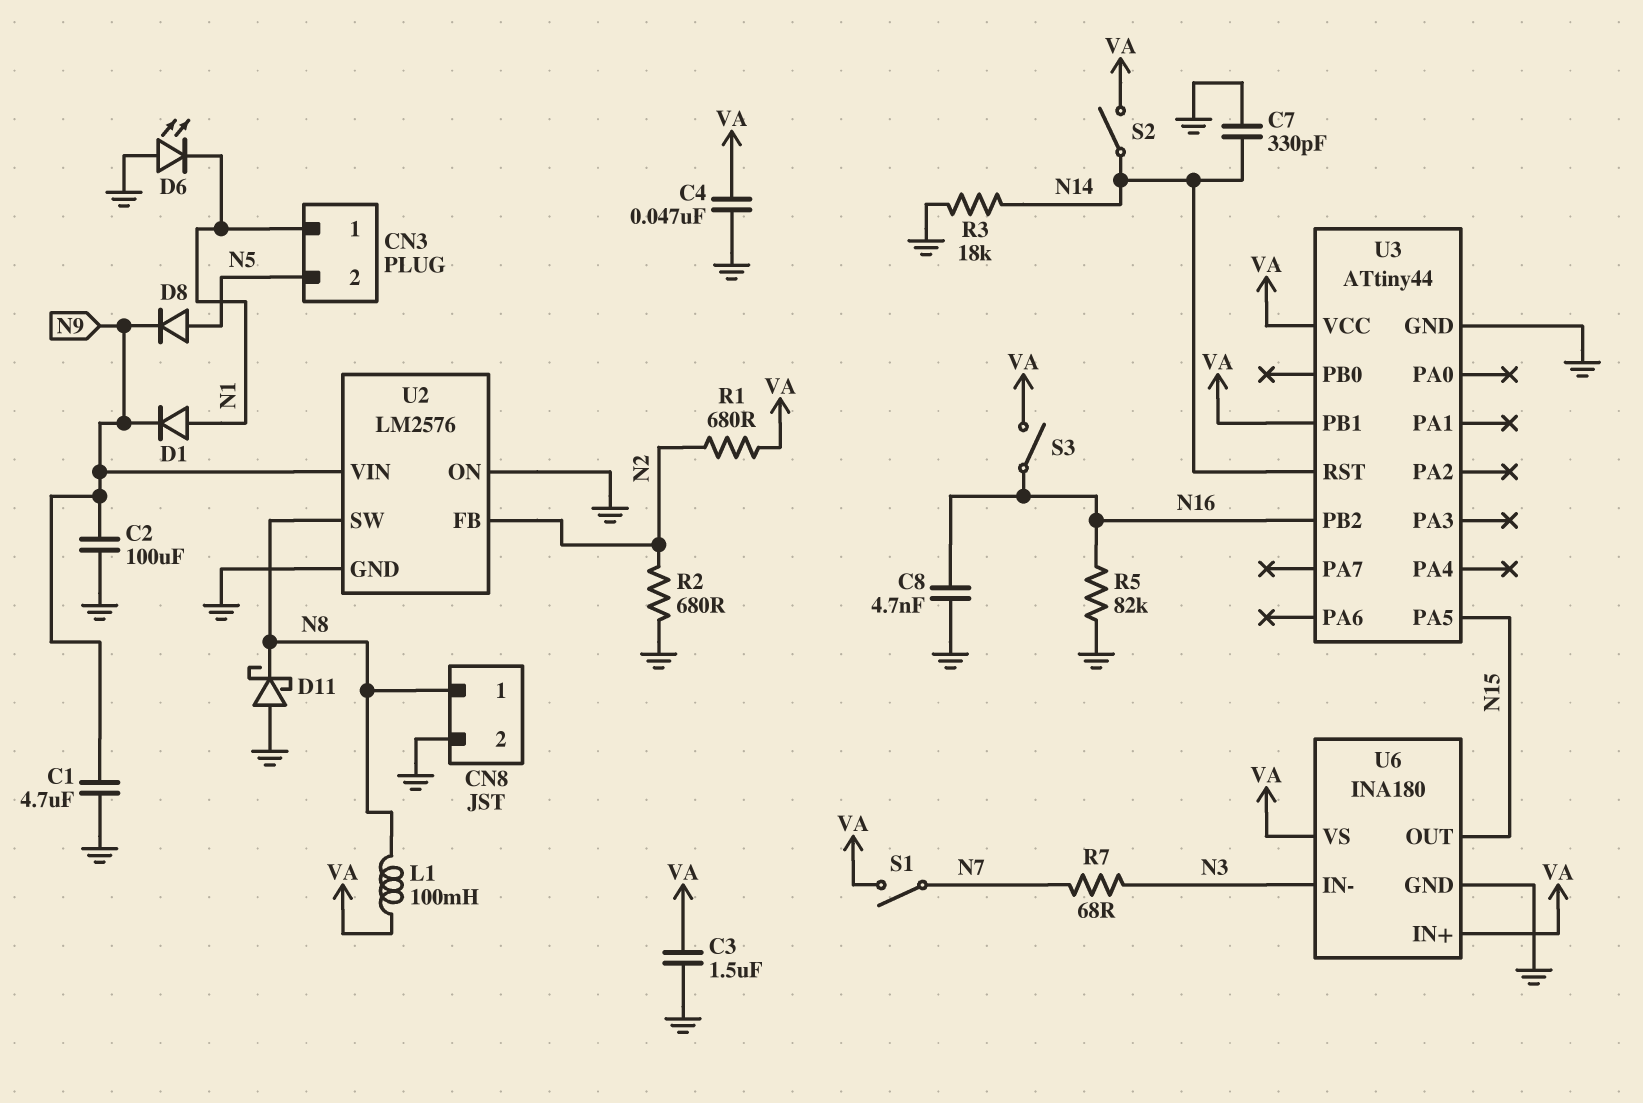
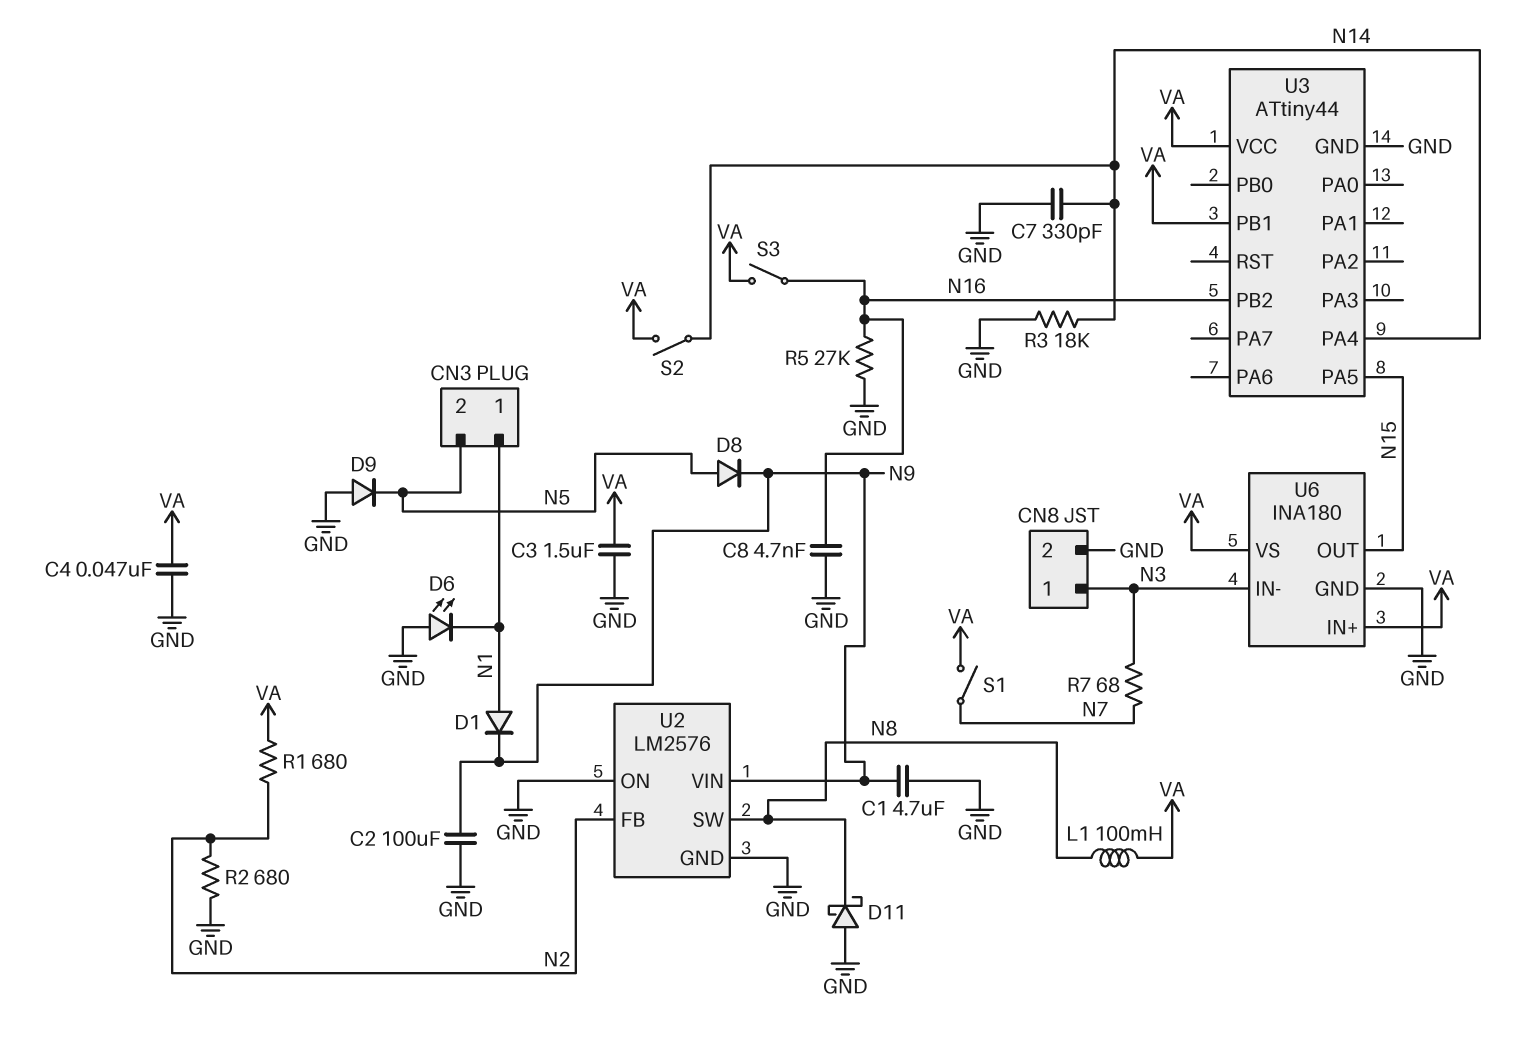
CN8 pin 1: N8 -> N3
D9: none -> diode (A GND, K N5)
R5: 82k (GND, N16) -> 27k (GND, N16)
U3 pin PA4: none -> N14
U3 pin RST: N14 -> none

